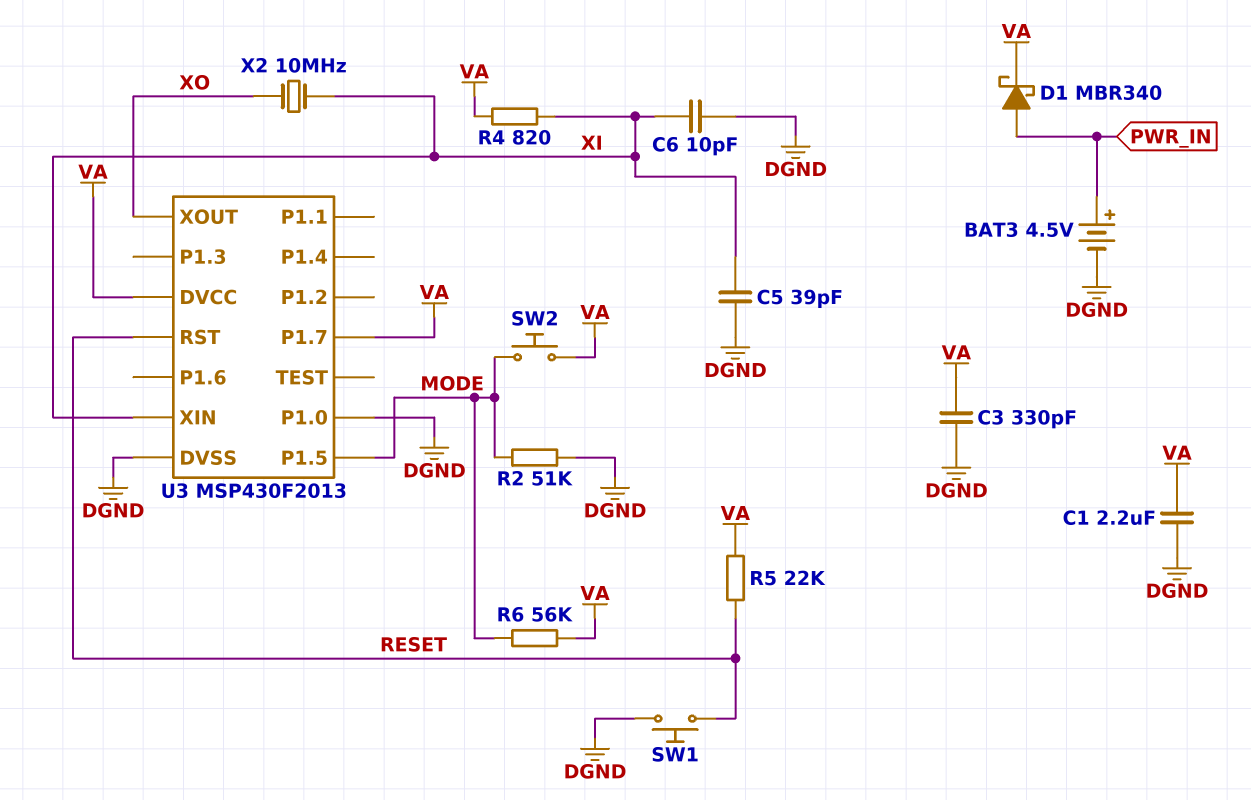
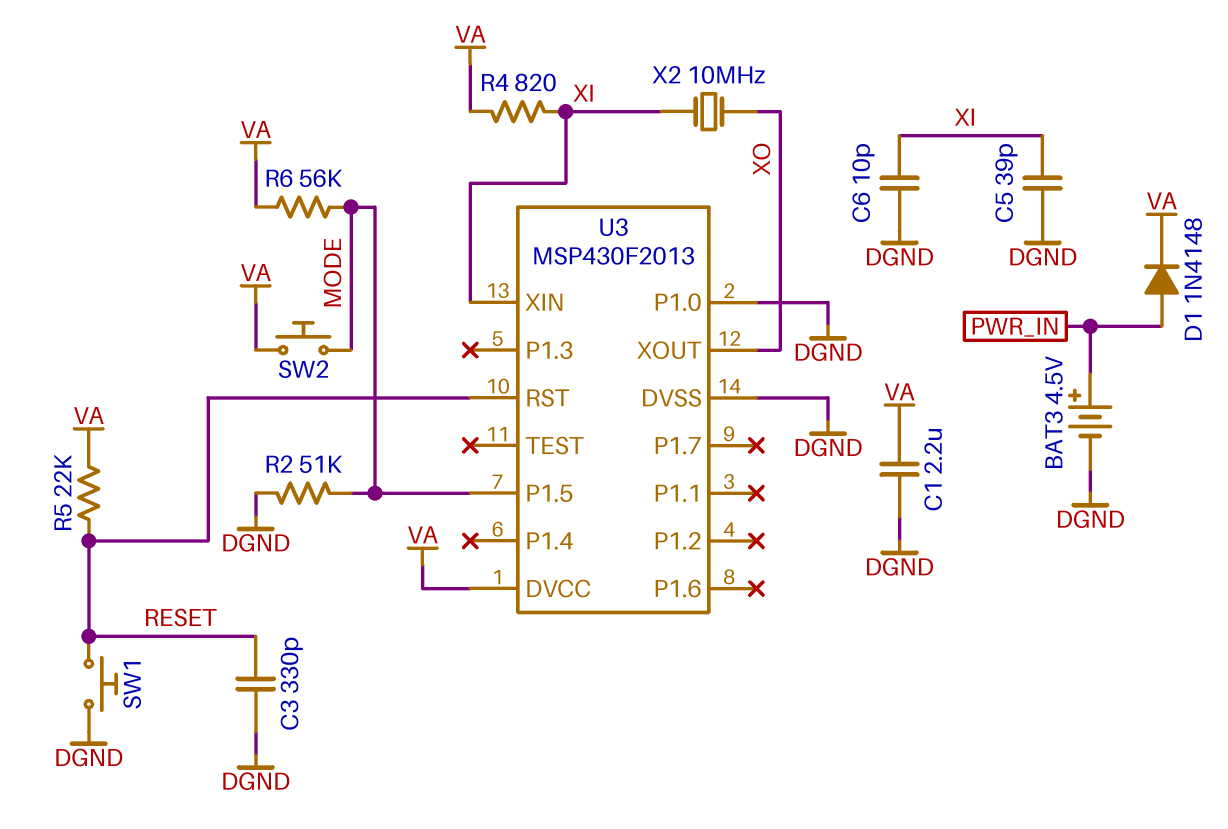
C3: 330pF (DGND, VA) -> 330pF (DGND, RESET)
D1: schottky MBR340 (A PWR_IN, K VA) -> diode 1N4148 (A PWR_IN, K VA)
U3 pin P1.7: VA -> none

